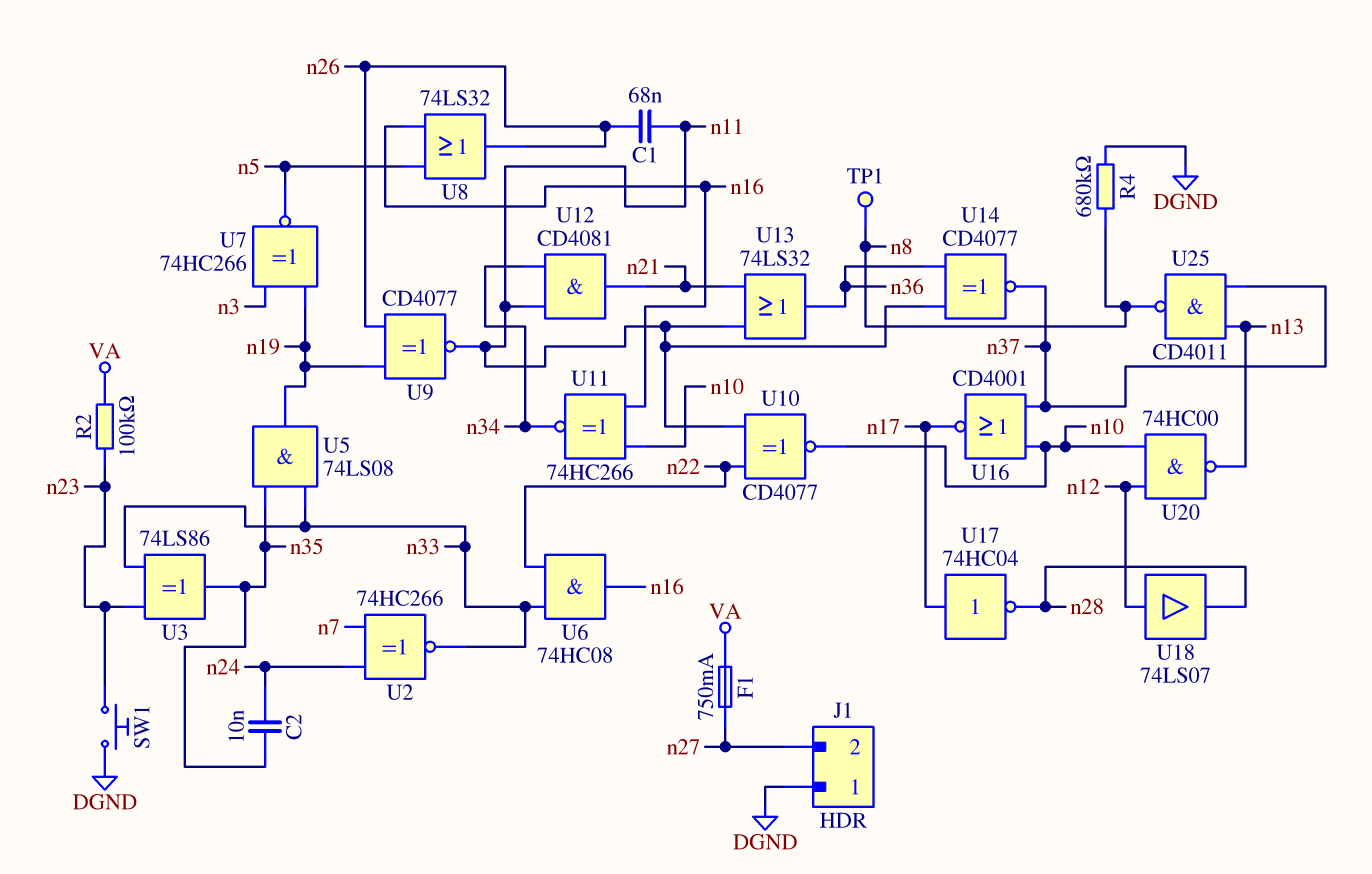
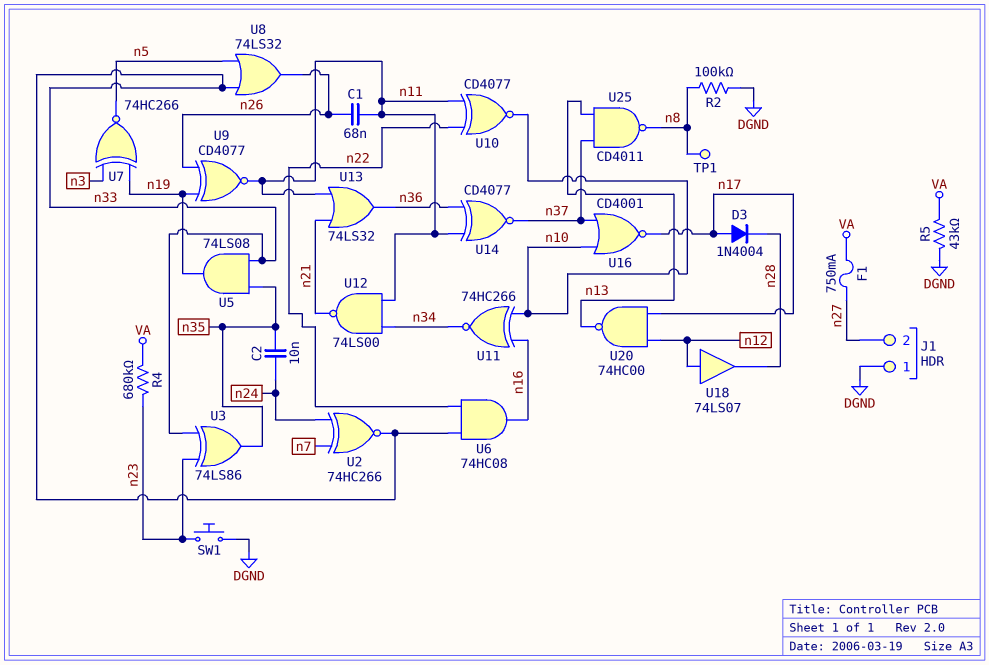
D3: none -> diode 1N4004 (A n17, K n28)
R2: 100k (VA, n23) -> 100k (DGND, n8)
R4: 680k (DGND, n8) -> 680k (VA, n23)
R5: none -> 43k (DGND, VA)
U8: OR 74LS32 (in n5, in n16, out n26) -> OR 74LS32 (in n5, in n33, out n26)
U12: AND CD4081 (in n11, in n34, out n21) -> NAND 74LS00 (in n11, in n34, out n21)
U17: NOT 74HC04 (in n17, out n28) -> none
U20: NAND 74HC00 (in n10, in n12, out n13) -> NAND 74HC00 (in n12, in n17, out n13)

